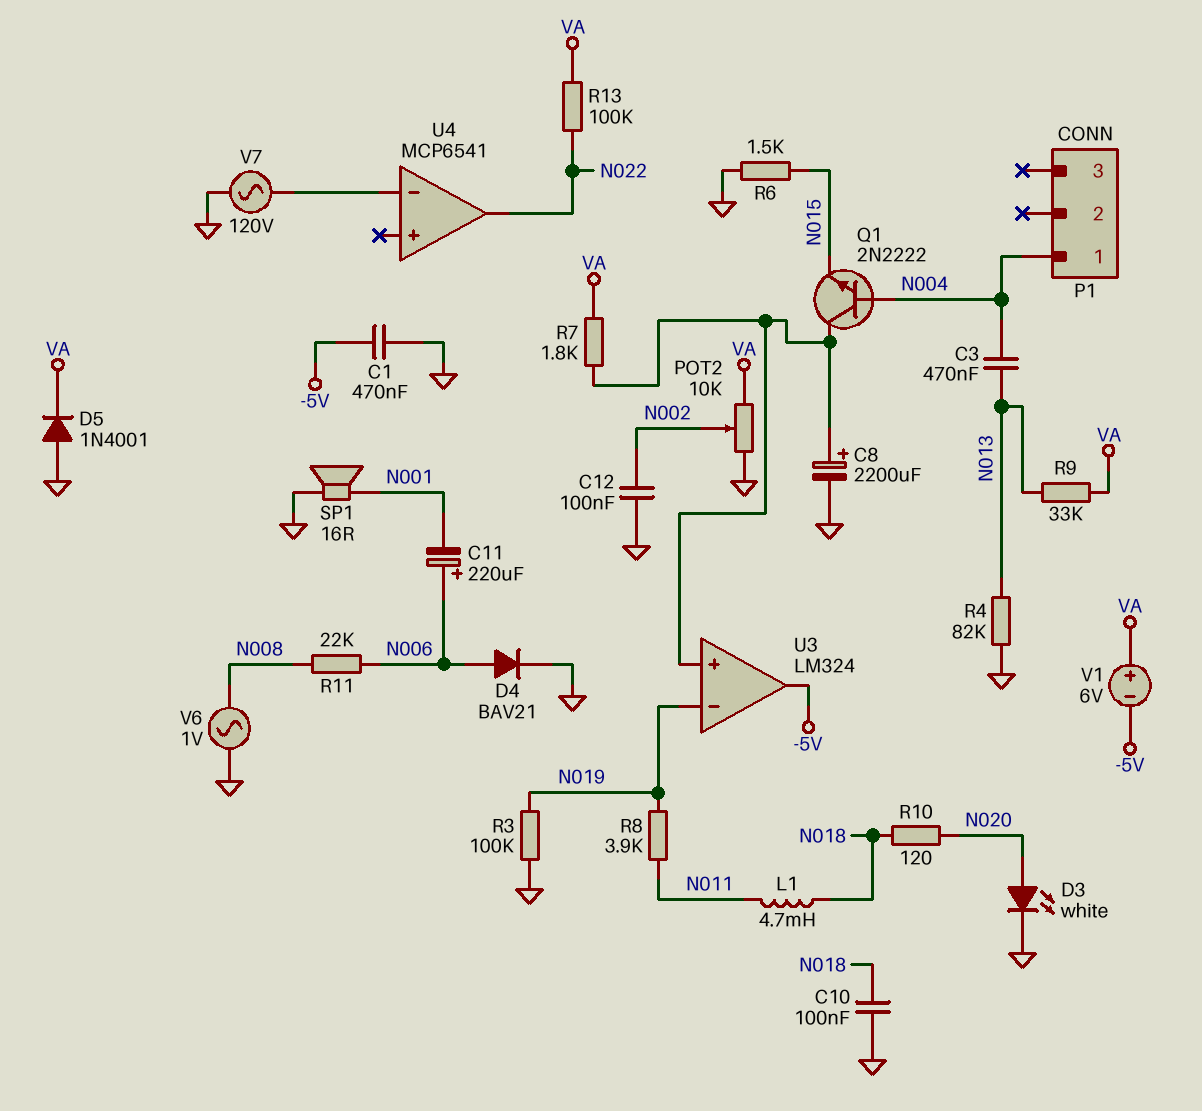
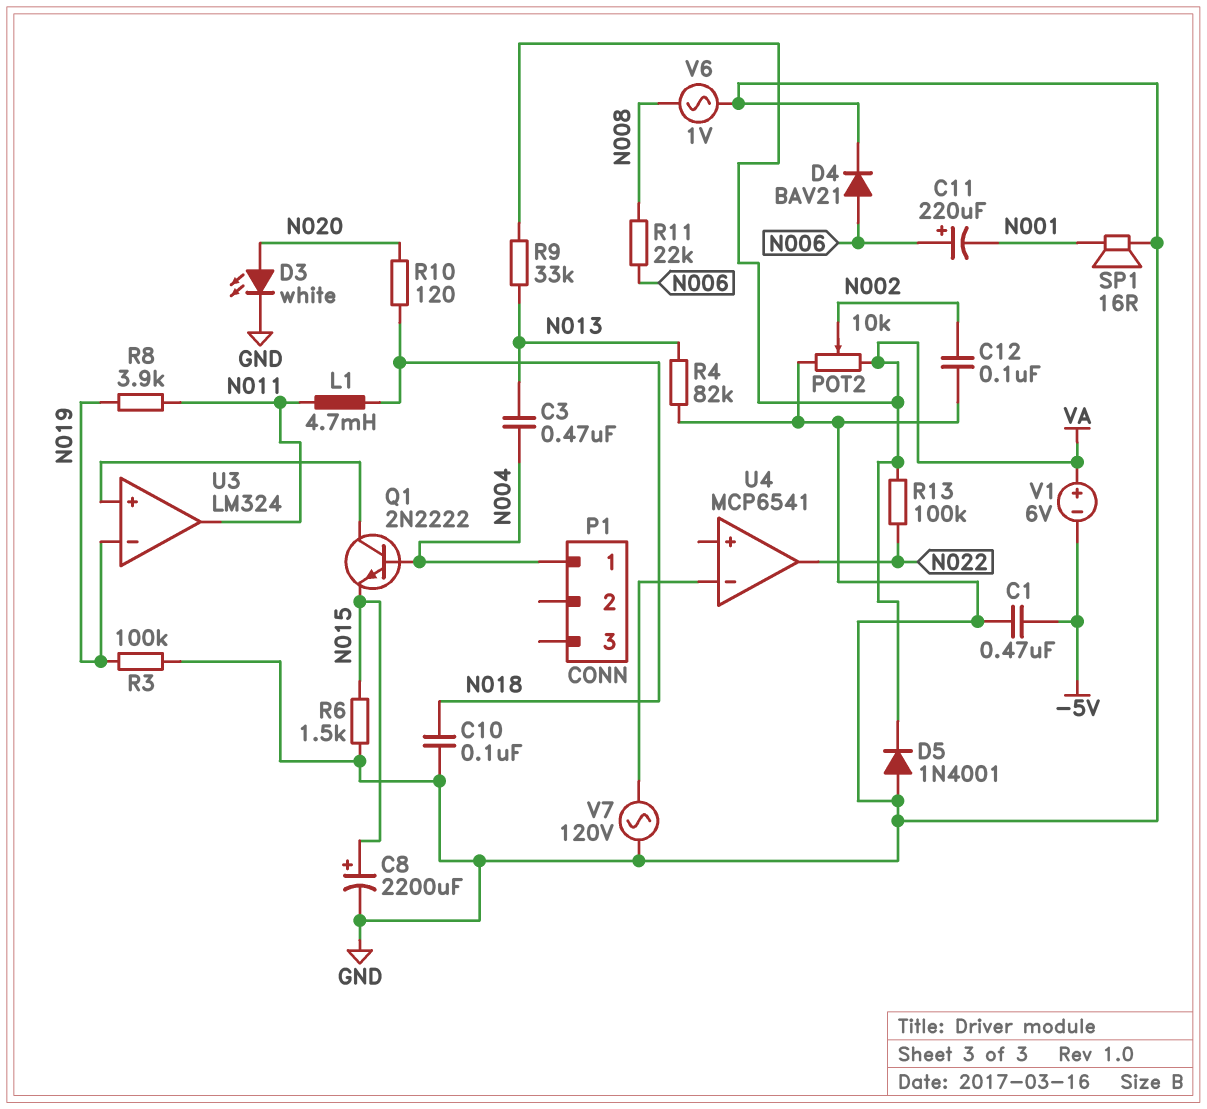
C8: 2200uF (plus U3/in+, minus GND) -> 2200uF (plus N015, minus GND)
R7: 1.8k (U3/in+, VA) -> none
U3 pin out: -5V -> N011

